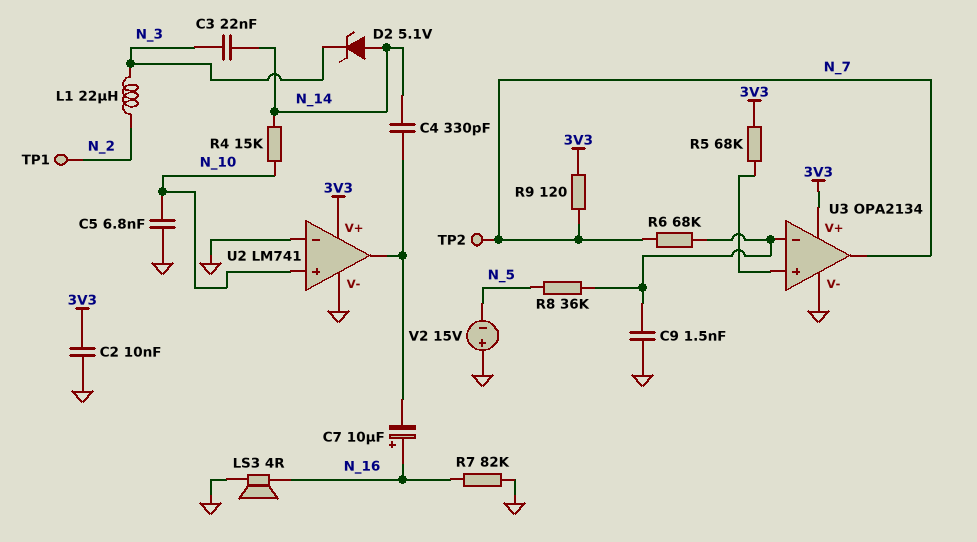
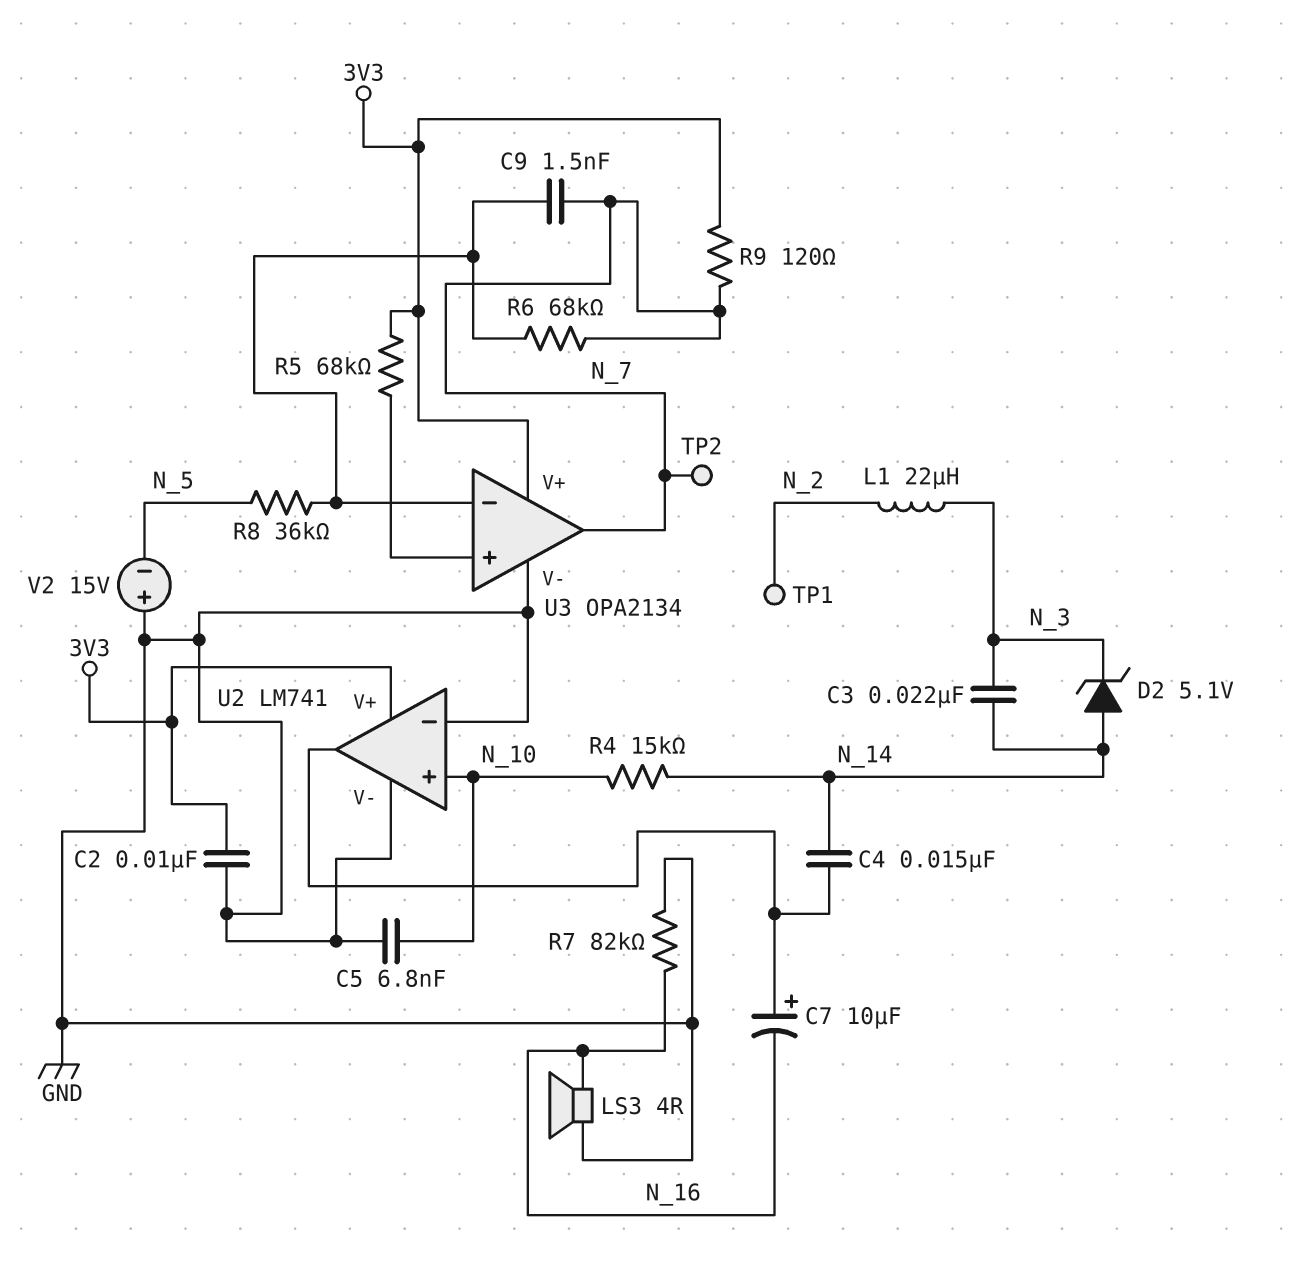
C4: 330pF (N_14, U2/out) -> 15nF (N_14, U2/out)
C7: 10uF (plus N_16, minus U2/out) -> 10uF (plus U2/out, minus N_16)
C9: 1.5nF (GND, U3/in-) -> 1.5nF (N_7, U3/in-)

